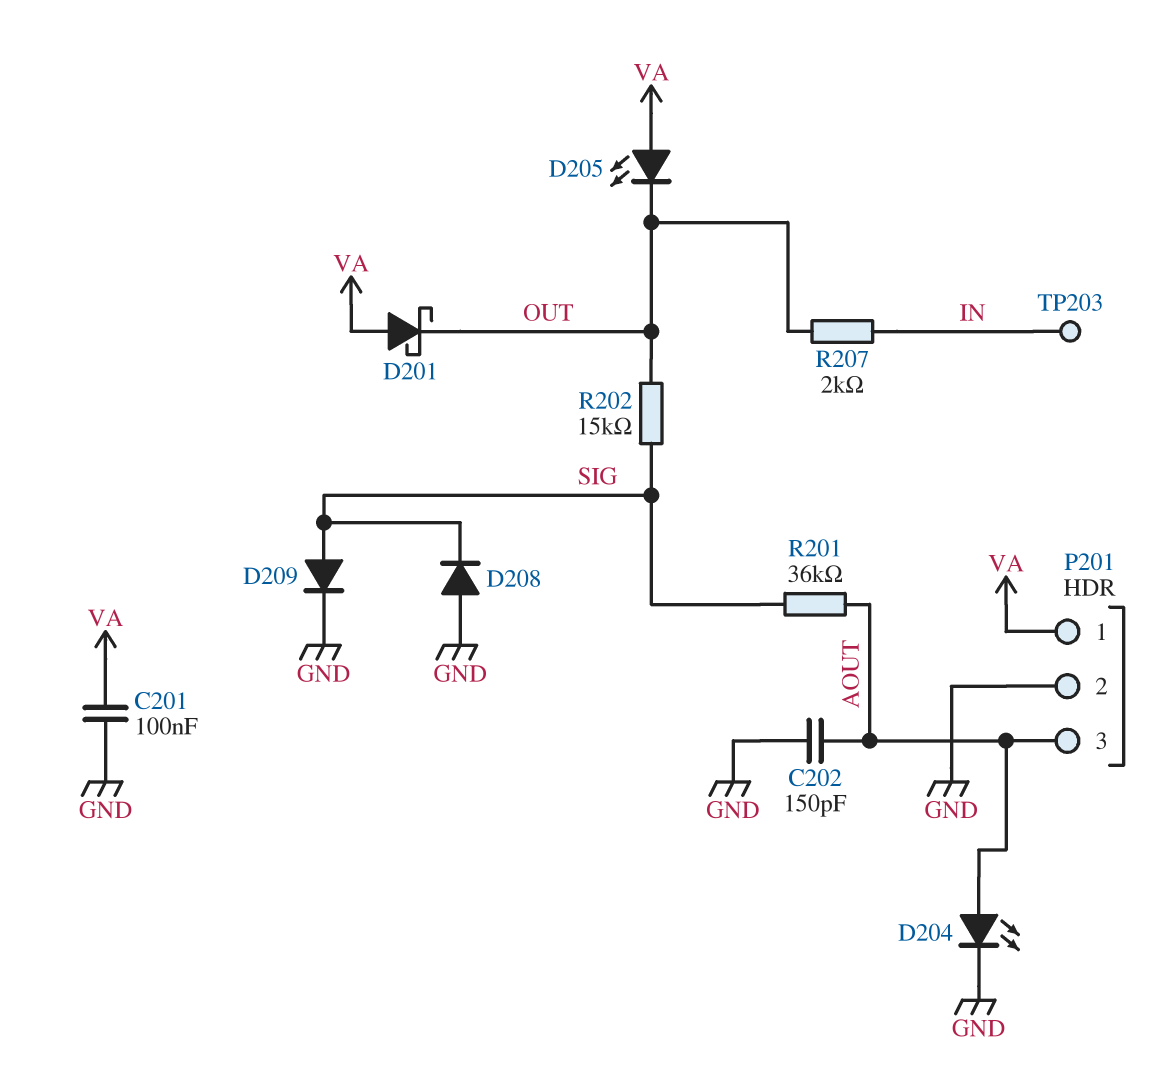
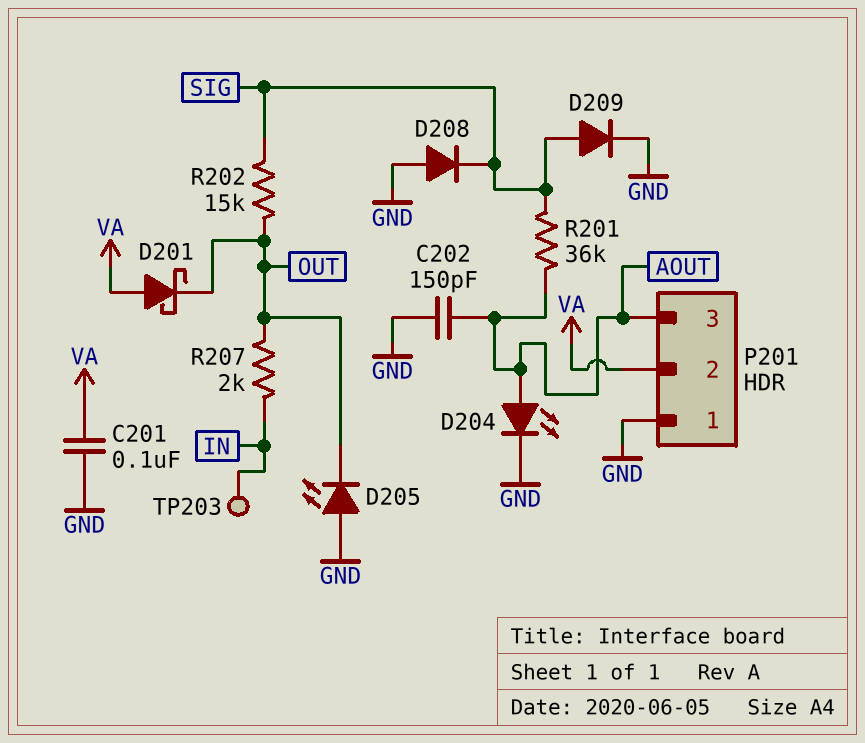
D205: LED (A VA, K OUT) -> LED (A GND, K OUT)
P201 pin 1: VA -> GND
P201 pin 2: GND -> VA

